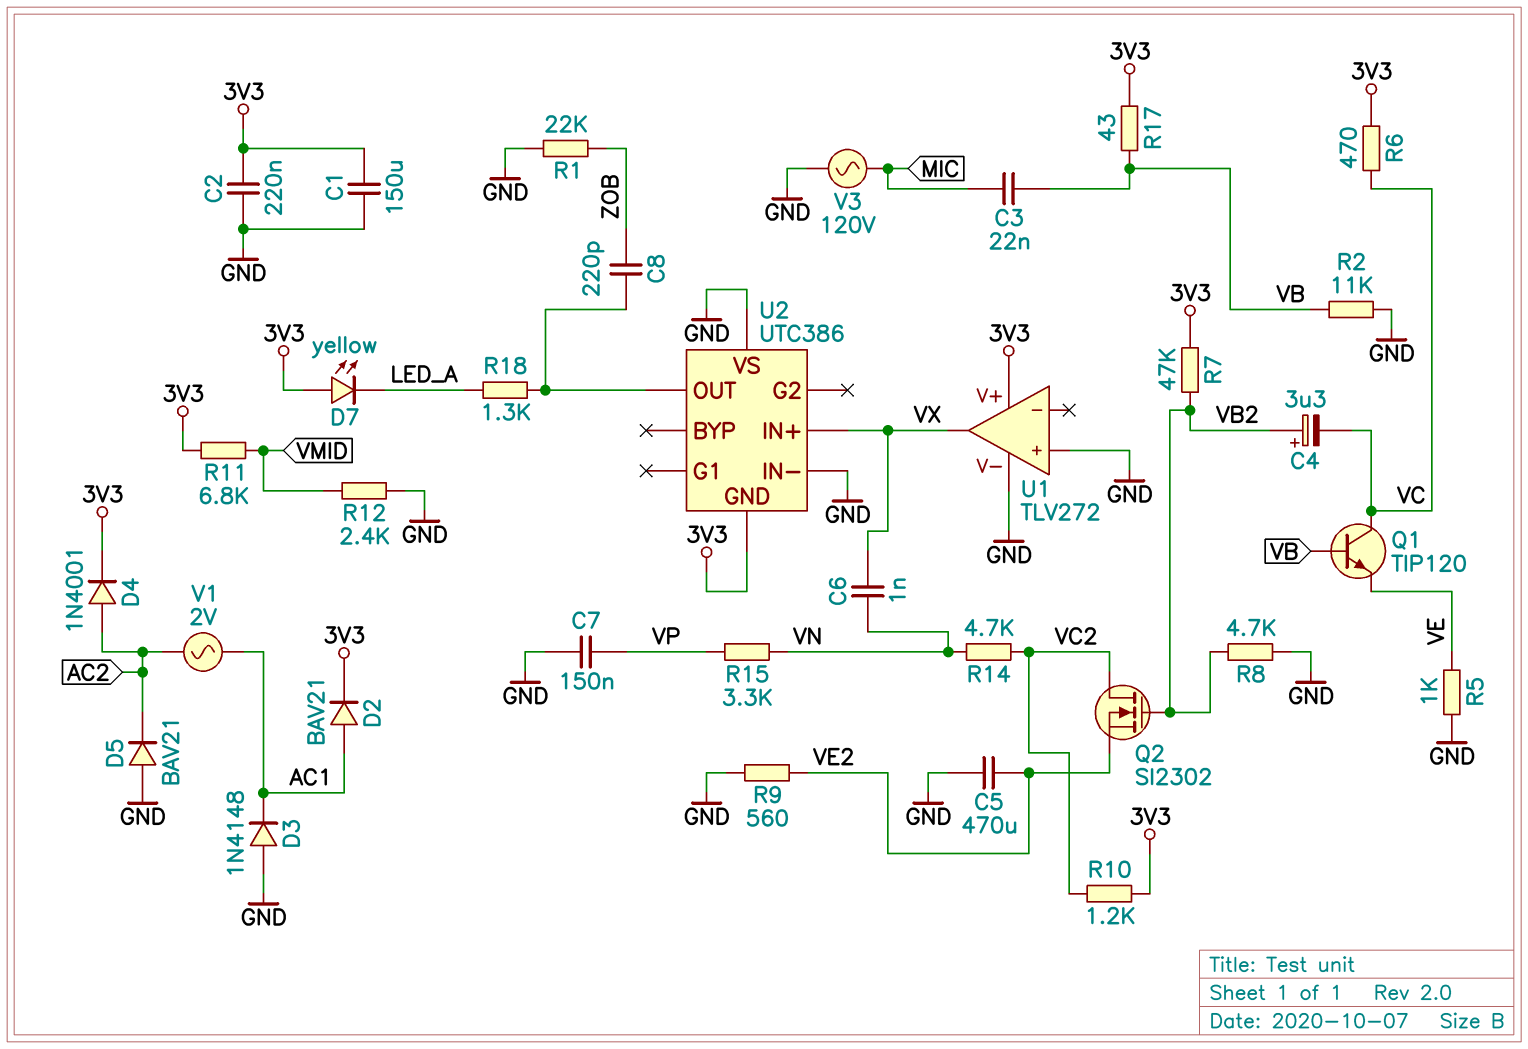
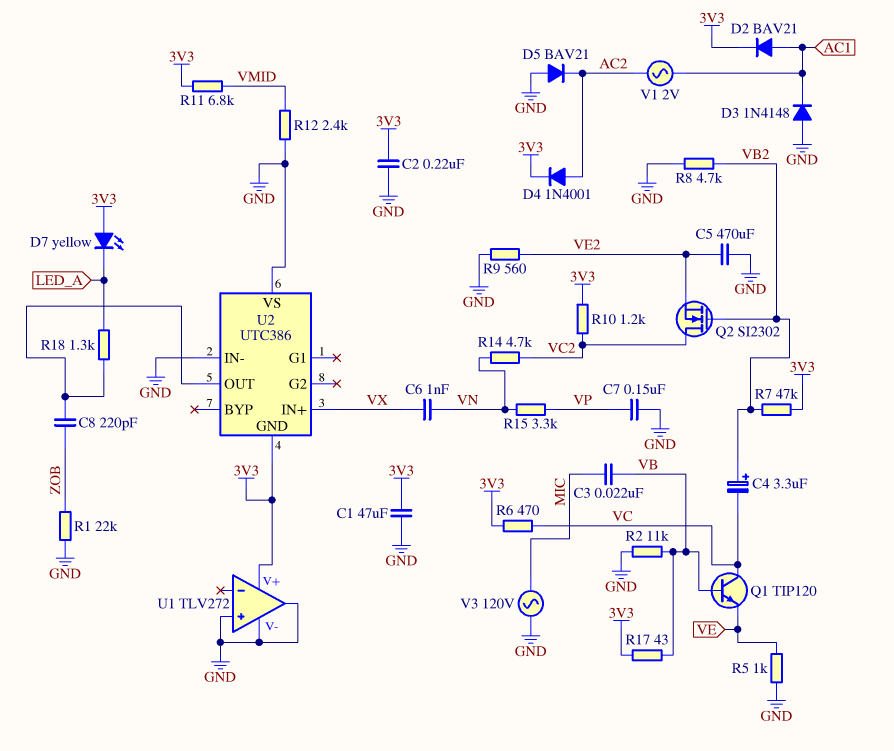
C1: 150uF (3V3, GND) -> 47uF (3V3, GND)
U1 pin out: VX -> GND

